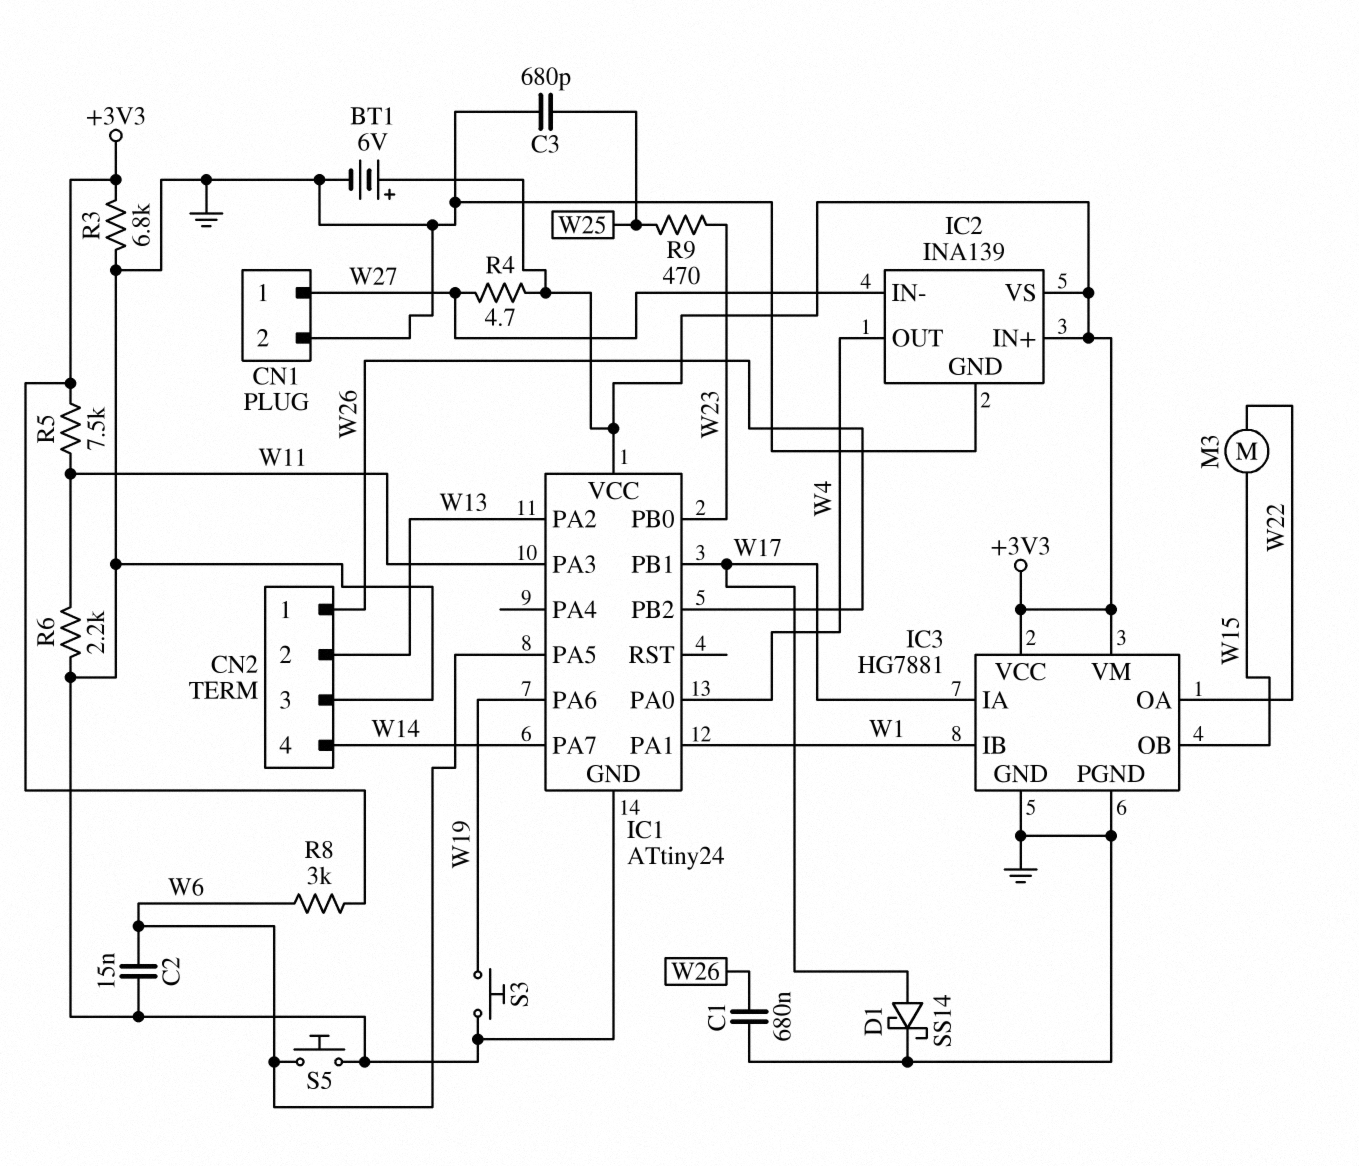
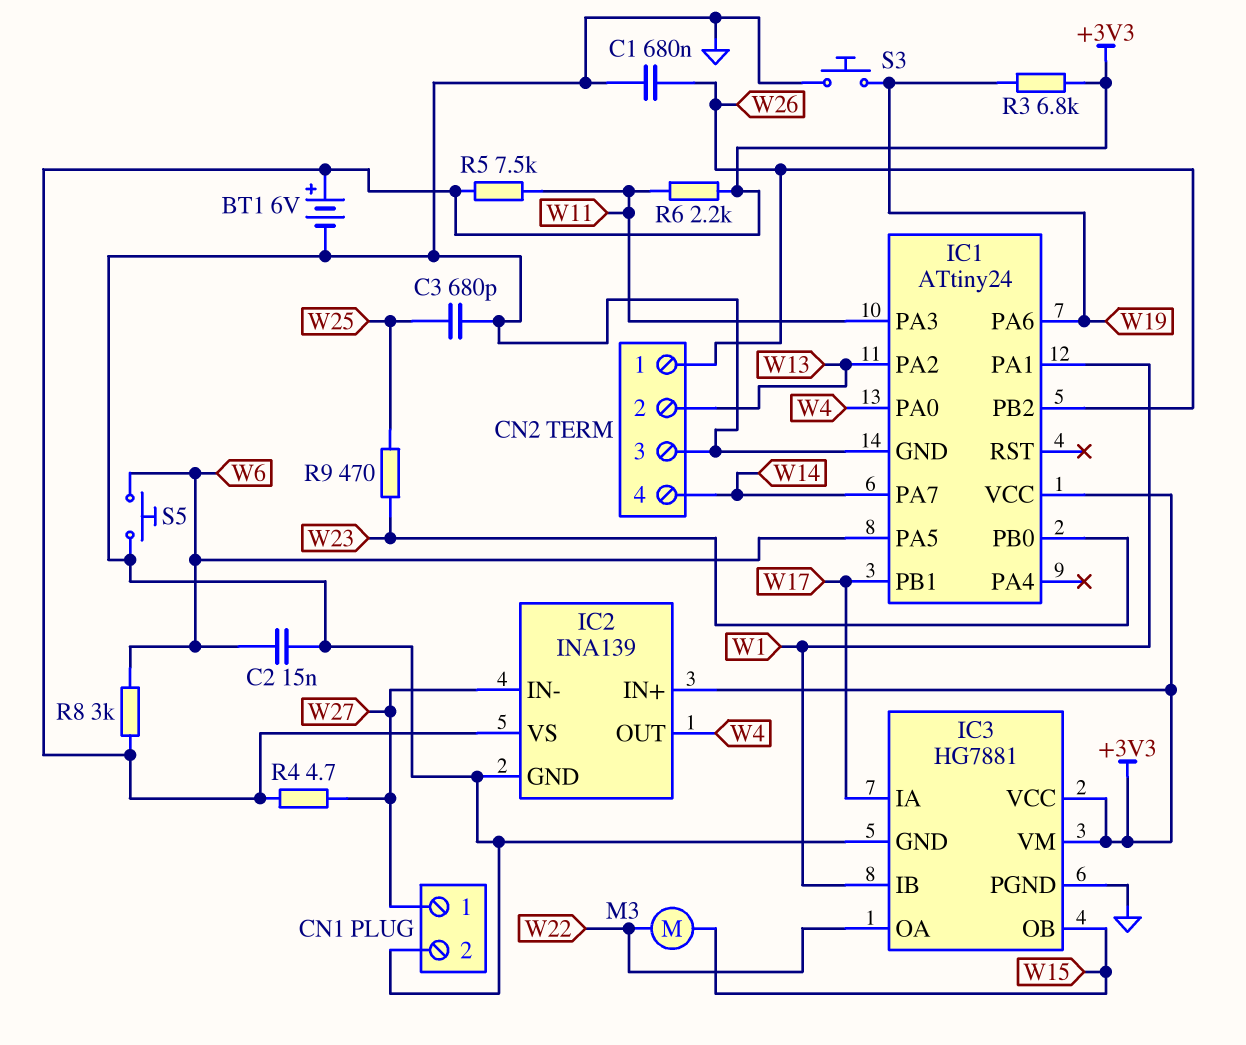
D1: schottky SS14 (A W17, K GND) -> none
R3: 6.8k (+3V3, GND) -> 6.8k (+3V3, W19)
R6: 2.2k (GND, W11) -> 2.2k (+3V3, W11)

